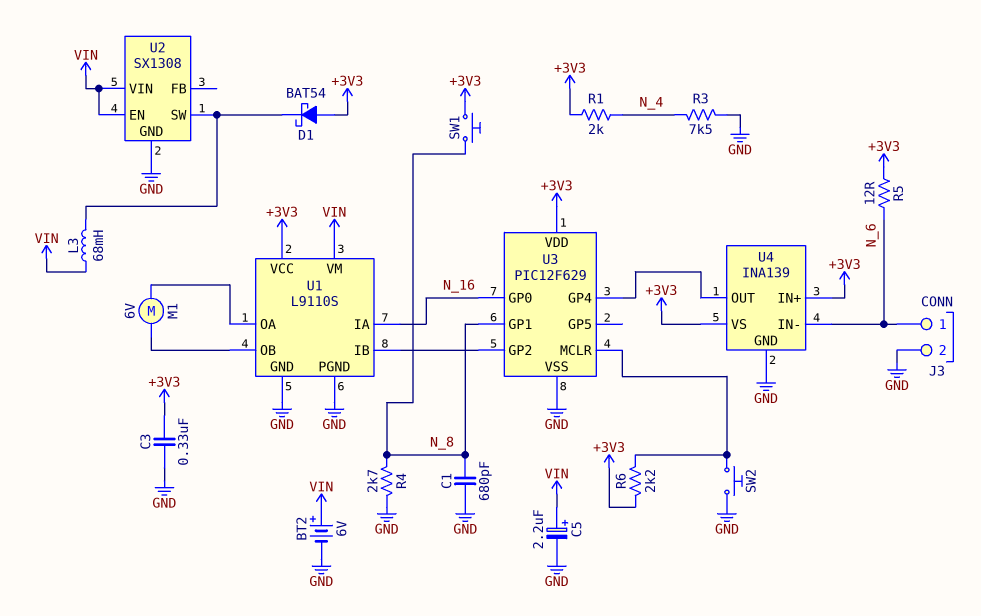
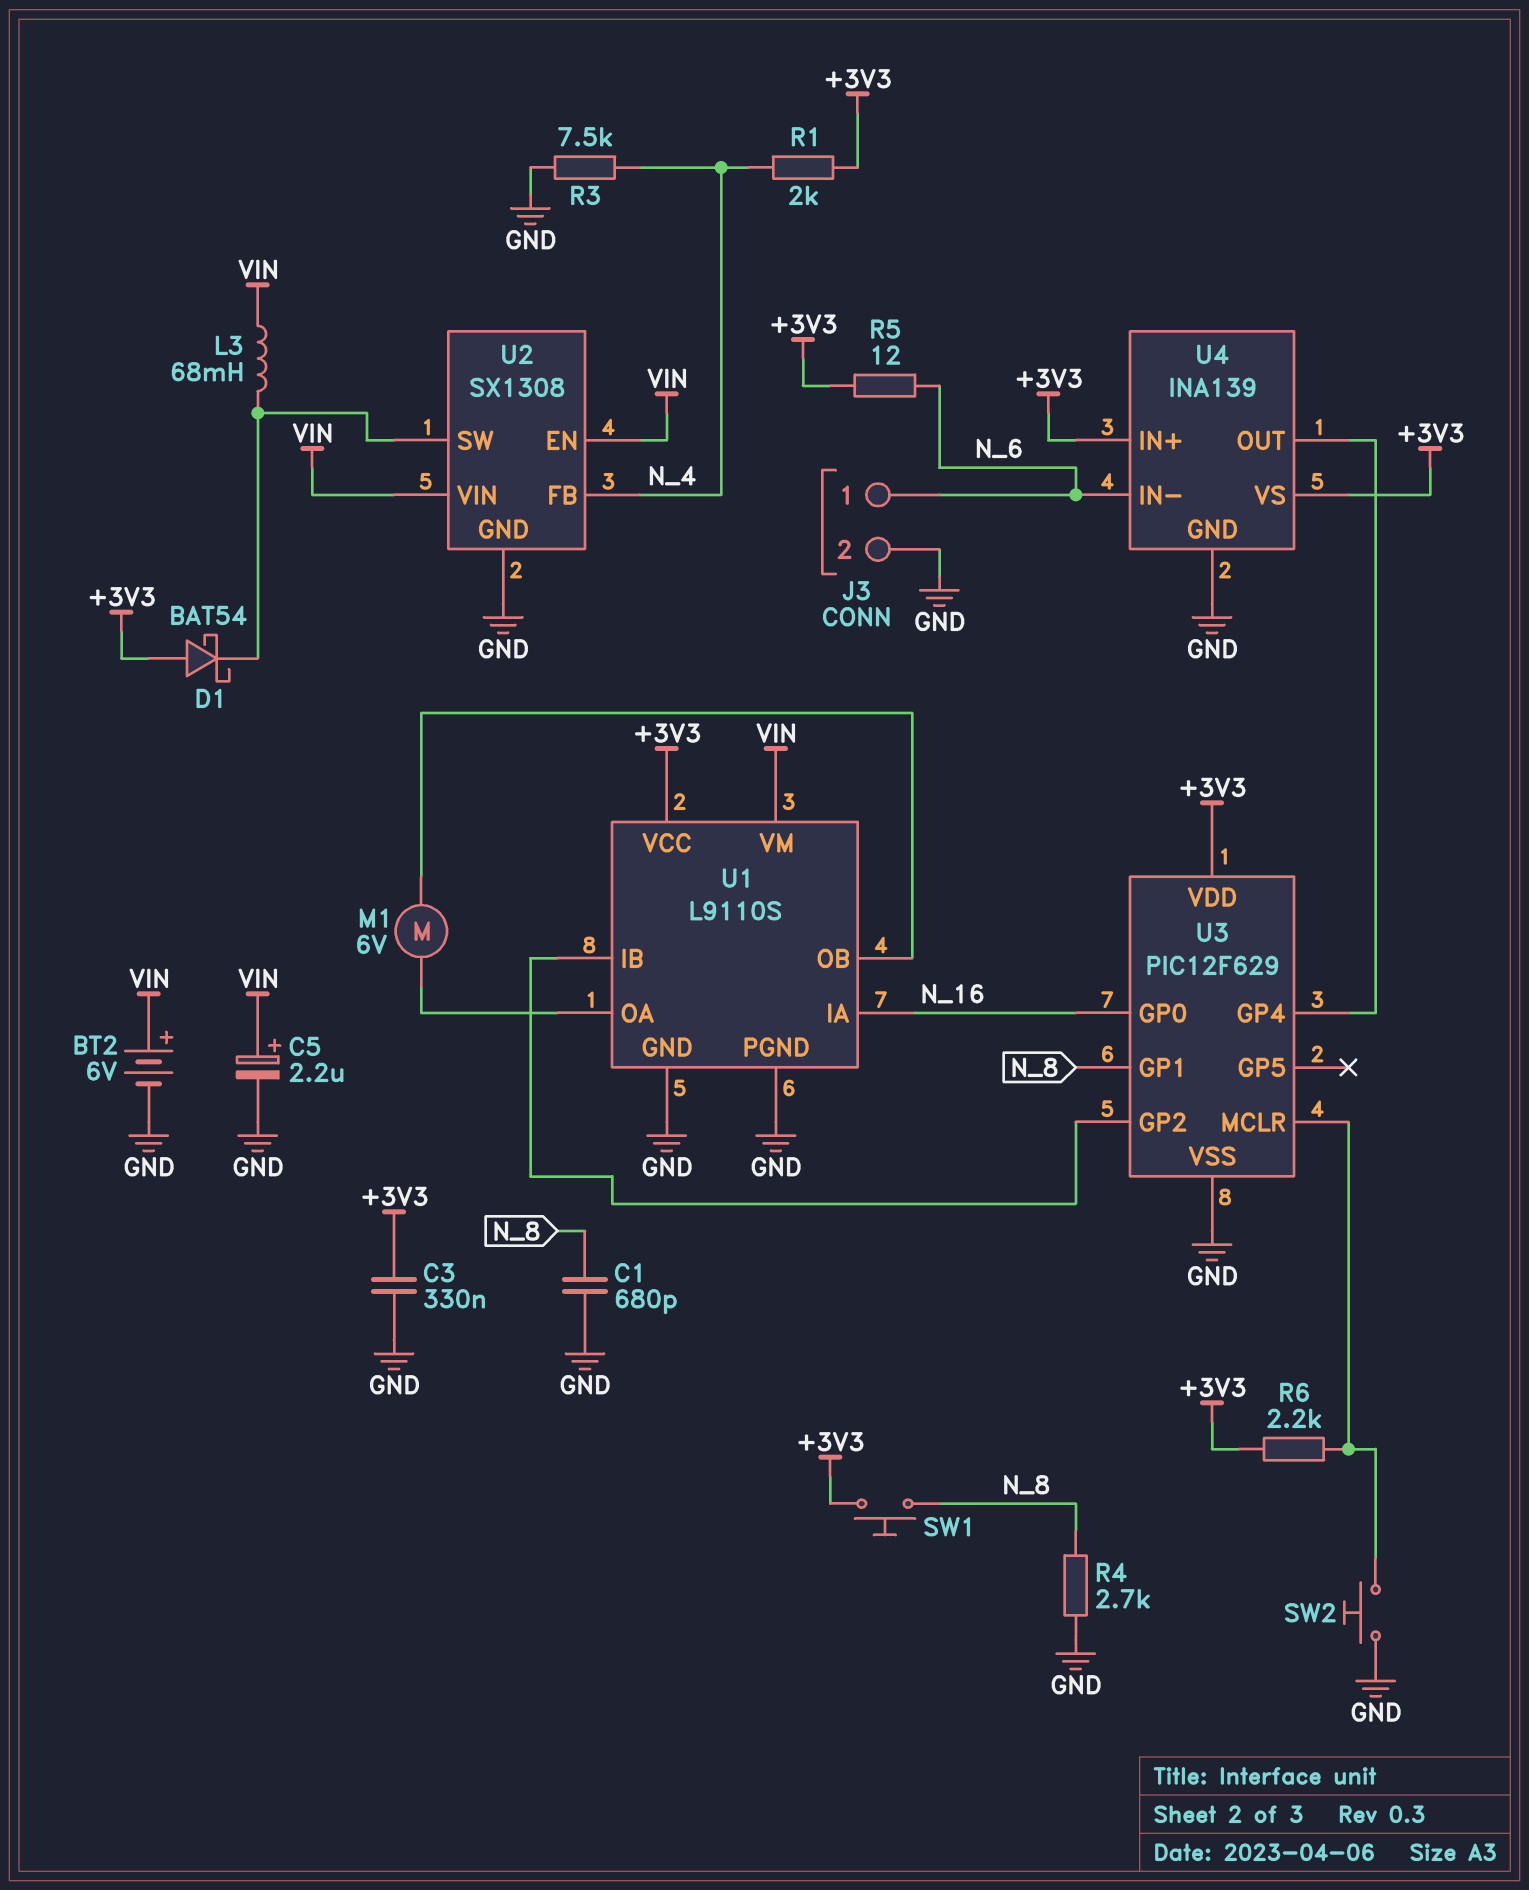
U2 pin FB: none -> N_4

